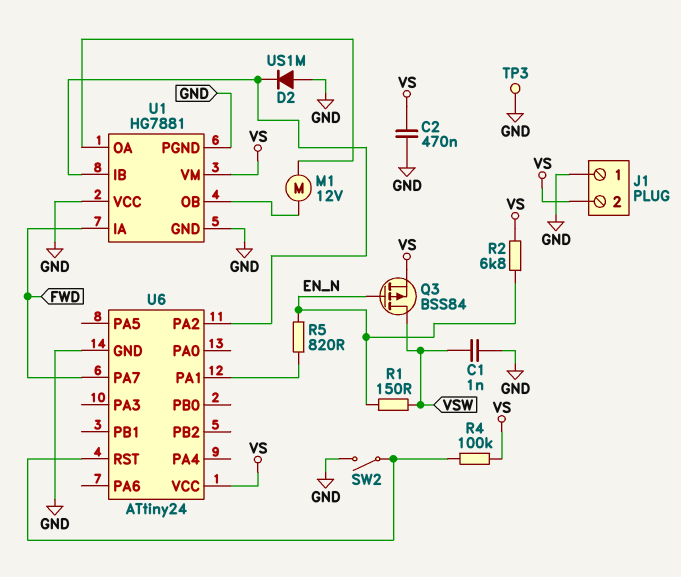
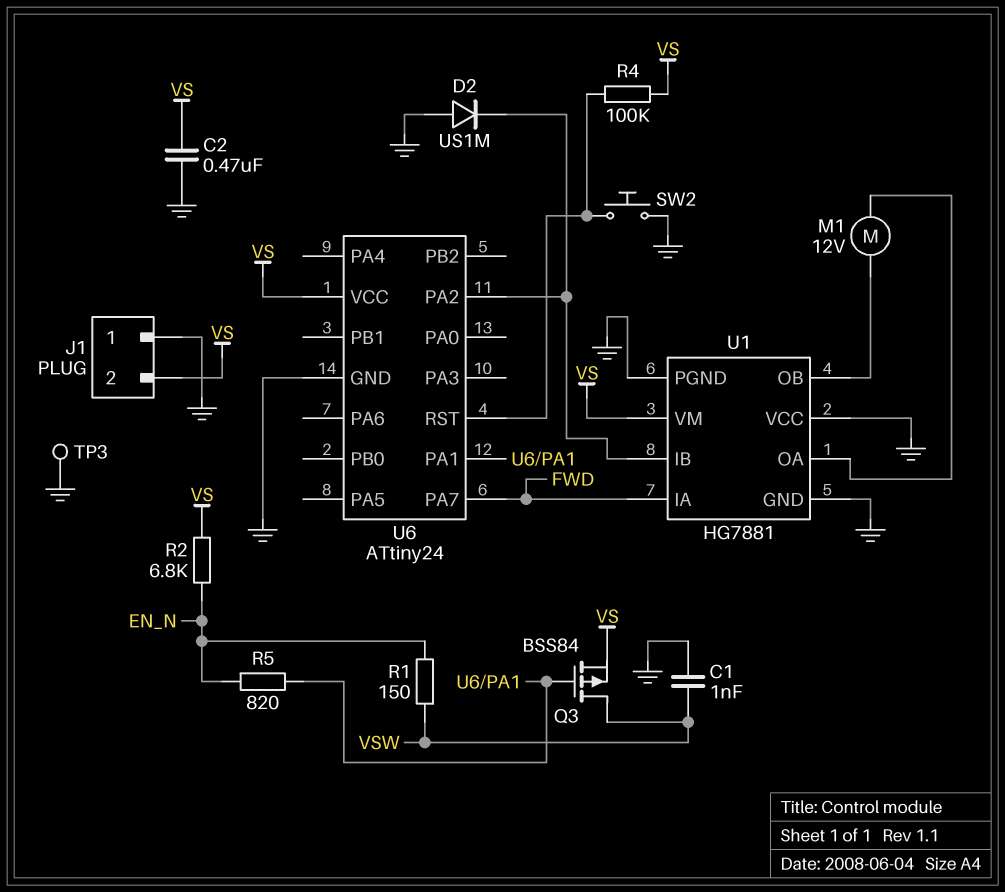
Q3: PMOS BSS84 (G EN_N, D VSW, S VS) -> PMOS BSS84 (G U6/PA1, D VSW, S VS)
SW2: switch (GND, U6/RST) -> button (GND, U6/RST)

